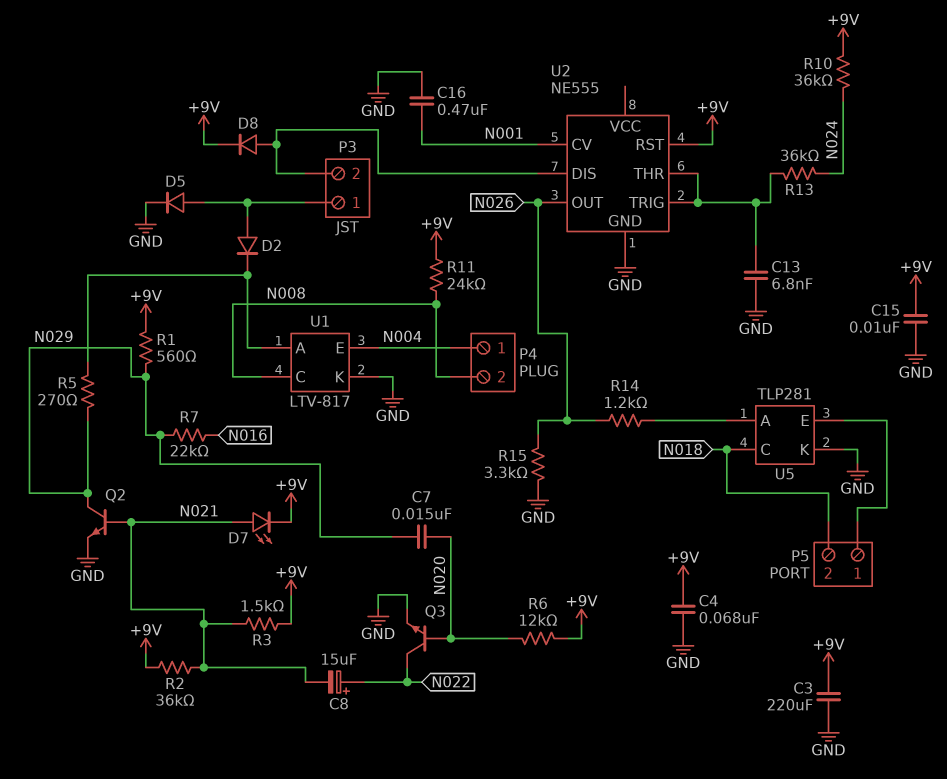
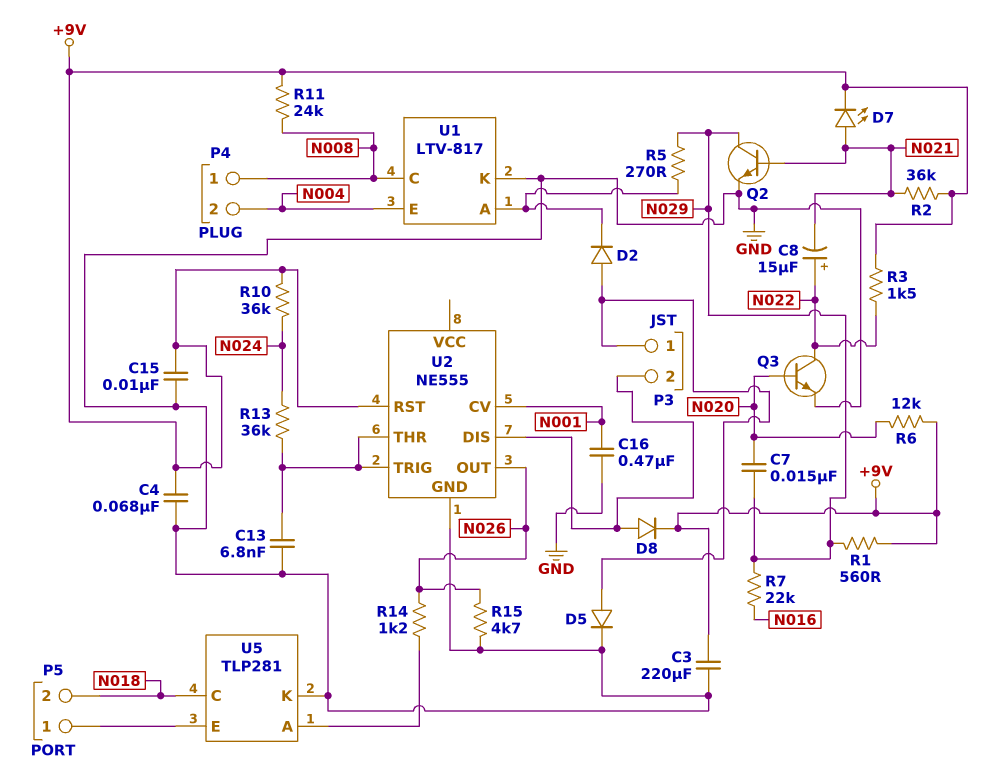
P4 pin 1: N004 -> N008
P4 pin 2: N008 -> N004
R3: 1.5k (+9V, N021) -> 1.5k (+9V, N022)
R15: 3.3k (GND, N026) -> 4.7k (GND, N026)

